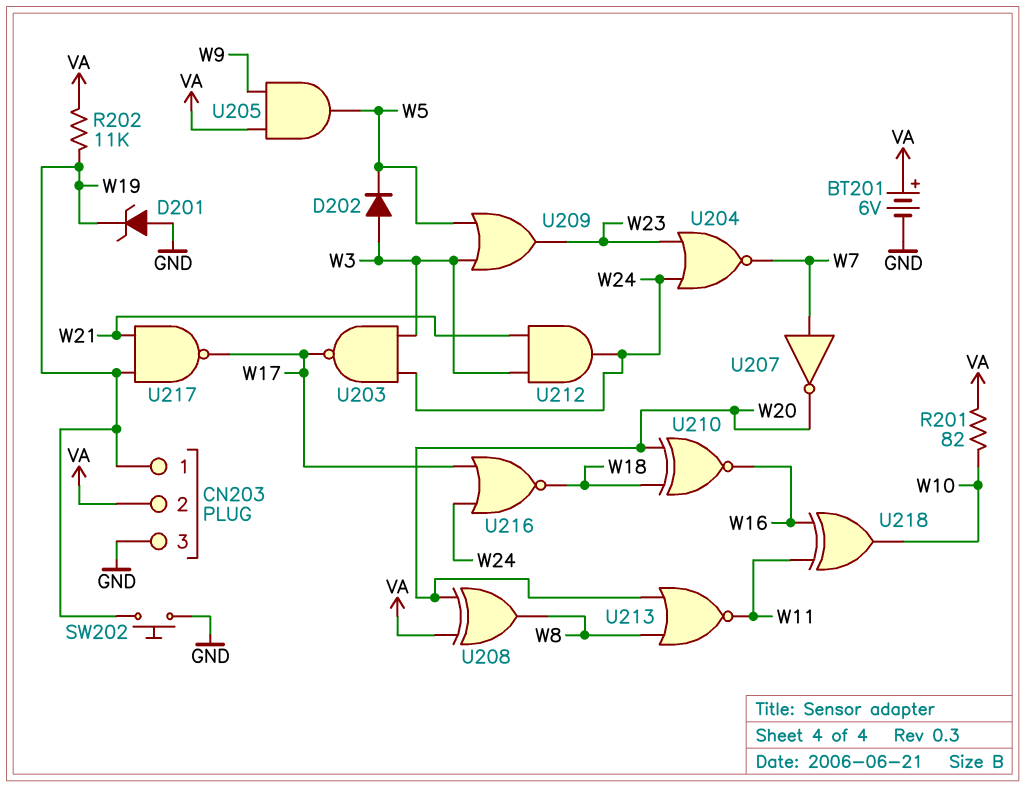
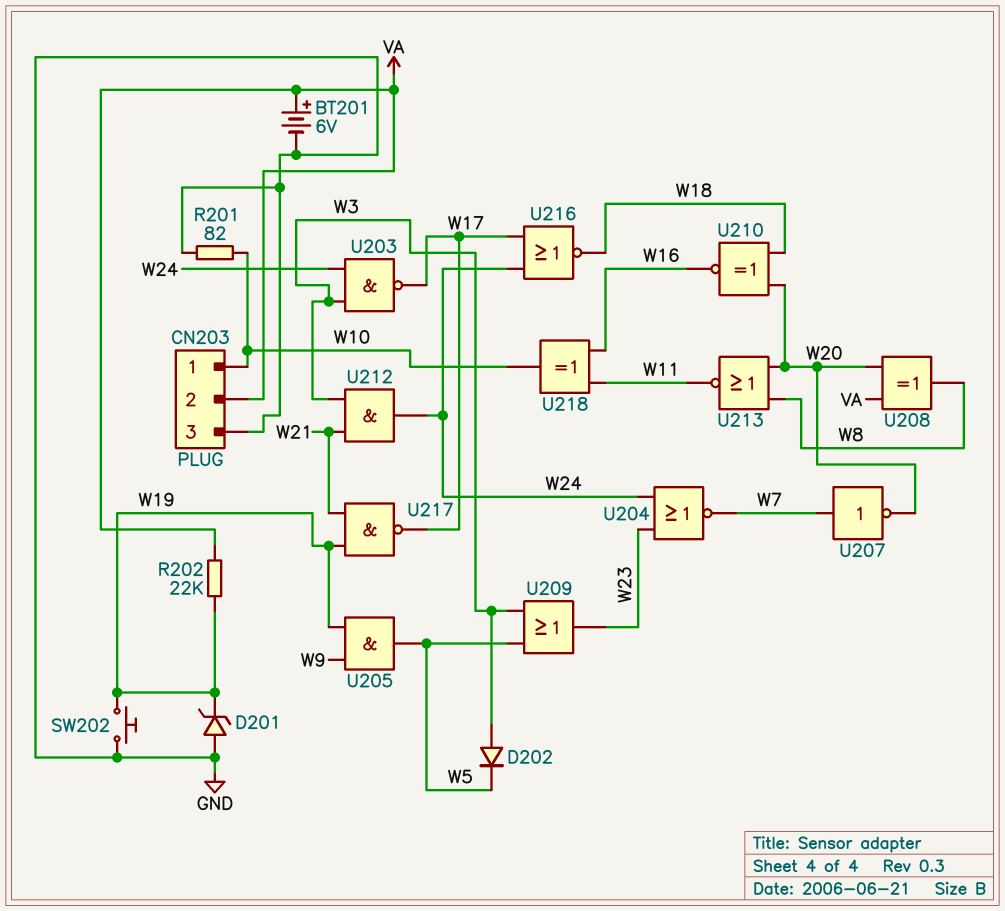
CN203 pin 1: W19 -> W10
R201: 82 (VA, W10) -> 82 (GND, W10)
R202: 11k (VA, W19) -> 22k (VA, W19)
U205: AND (in VA, in W9, out W5) -> AND (in W9, in W19, out W5)

